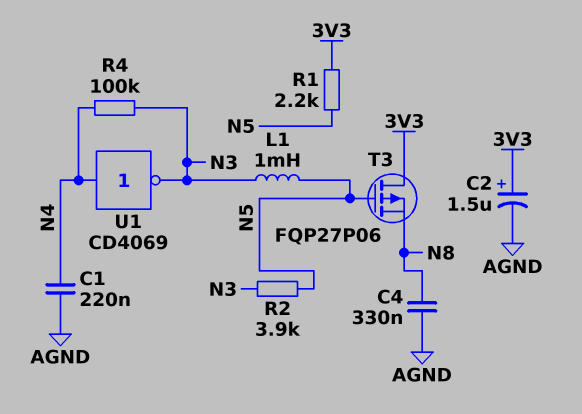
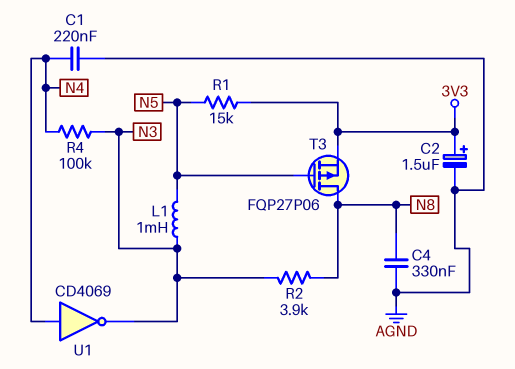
R1: 2.2k (3V3, N5) -> 15k (3V3, N5)
R2: 3.9k (N3, N5) -> 3.9k (N3, N8)
T3: PMOS FQP27P06 (G N5, D 3V3, S N8) -> PMOS FQP27P06 (G N5, D N8, S 3V3)

